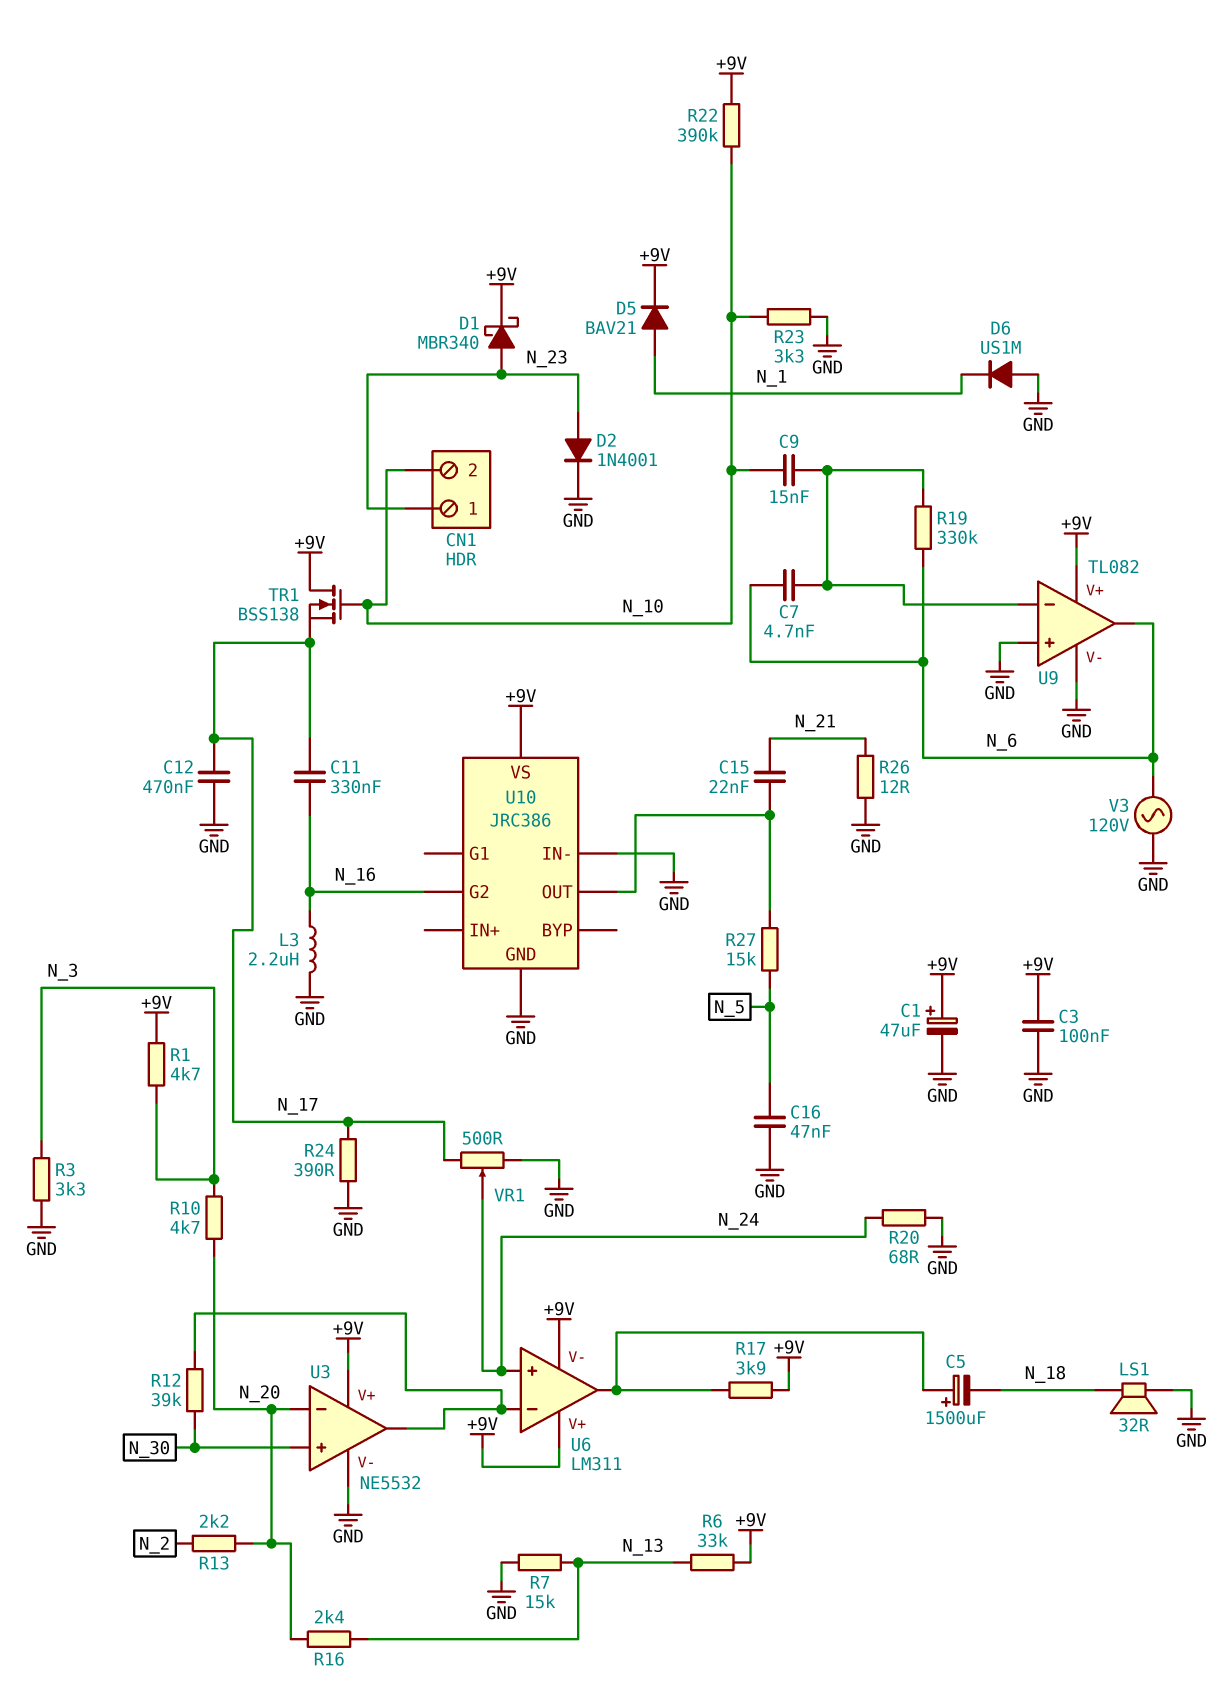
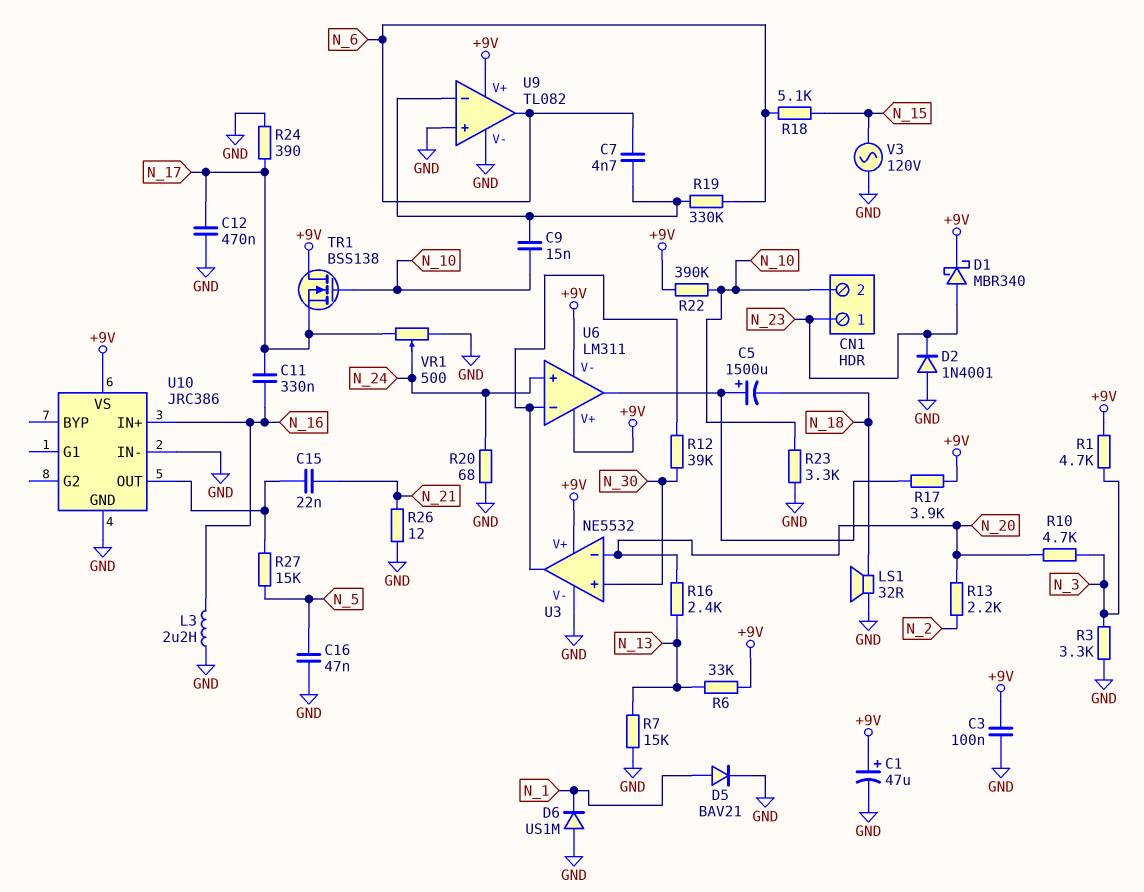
D2: diode 1N4001 (A N_23, K GND) -> diode 1N4001 (A GND, K N_23)
D5: diode BAV21 (A N_1, K +9V) -> diode BAV21 (A N_1, K GND)
R18: none -> 5.1k (N_6, N_15)
U10 pin G2: N_16 -> none
U10 pin IN+: none -> N_16
V3: AC 120V (GND, N_6) -> AC 120V (GND, N_15)

